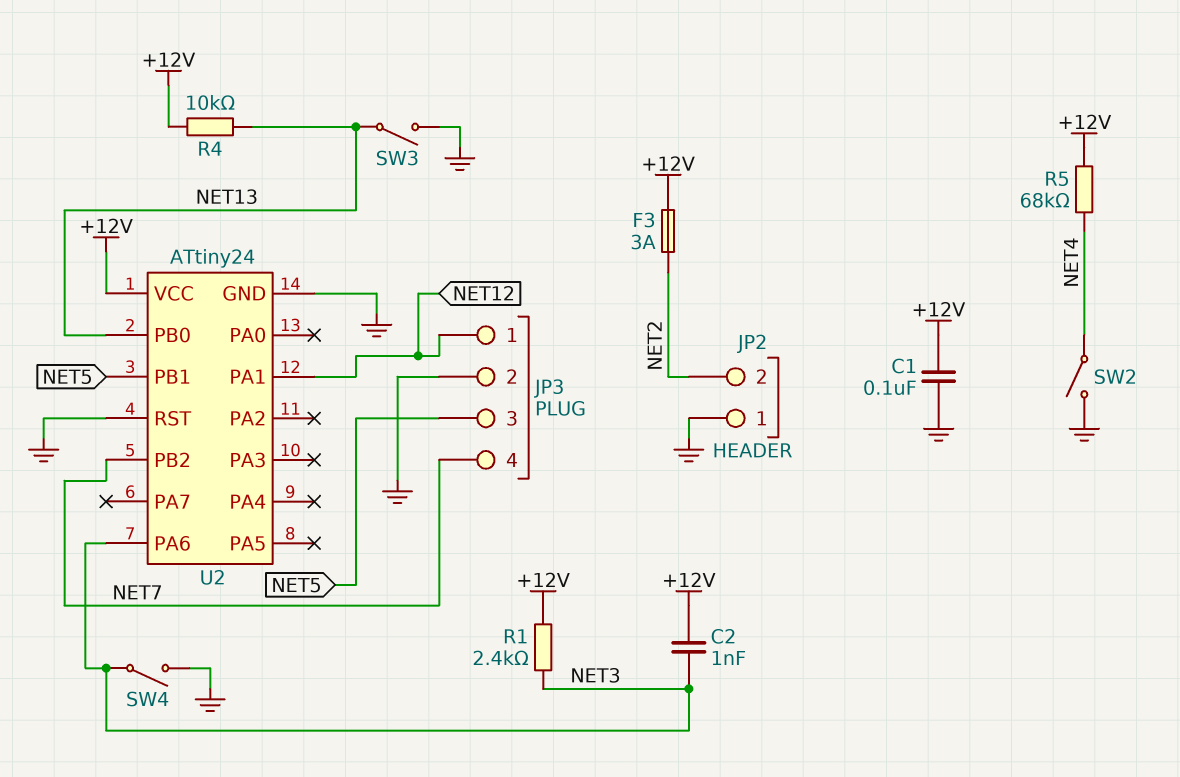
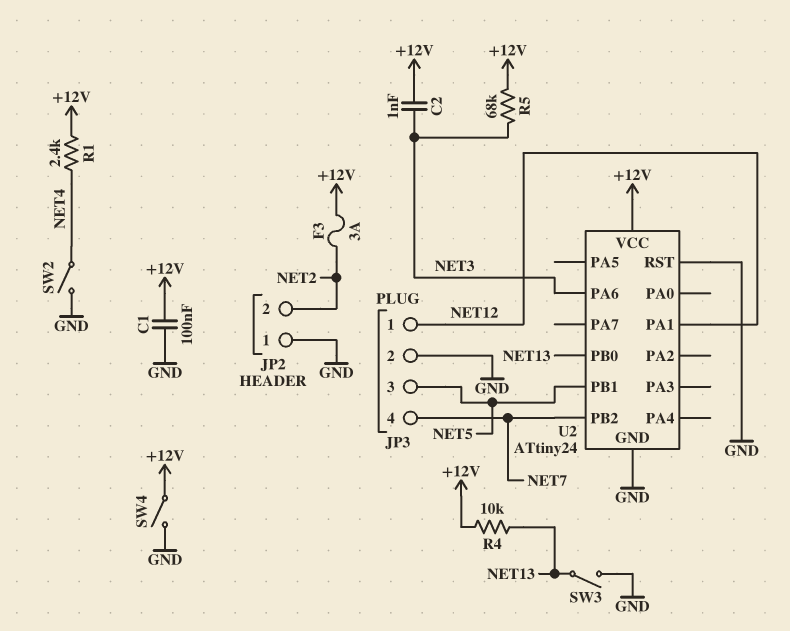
R1: 2.4k (+12V, NET3) -> 2.4k (+12V, NET4)
R5: 68k (+12V, NET4) -> 68k (+12V, NET3)
SW4: switch (GND, NET3) -> switch (+12V, GND)

